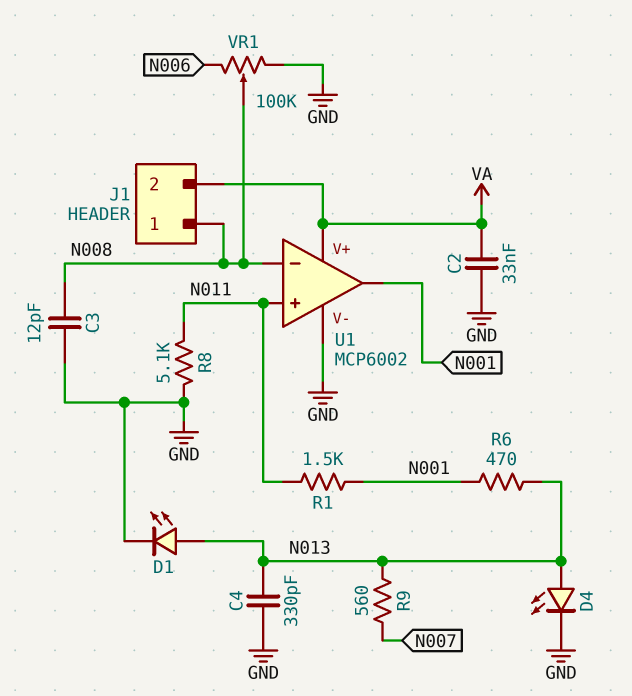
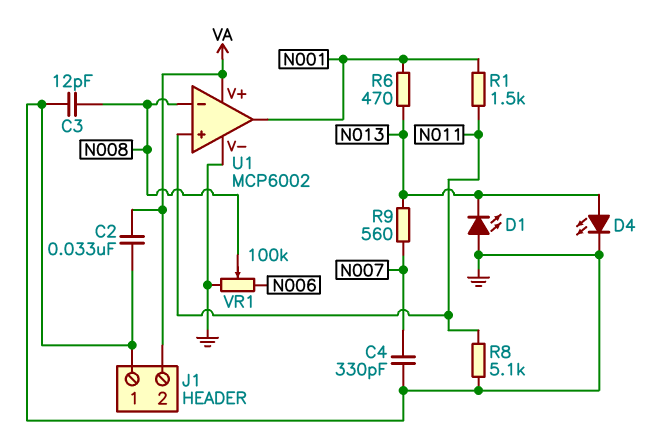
C4: 330pF (GND, N013) -> 330pF (GND, N007)
D1: LED (A N013, K GND) -> LED (A GND, K N013)
J1 pin 1: N008 -> GND

